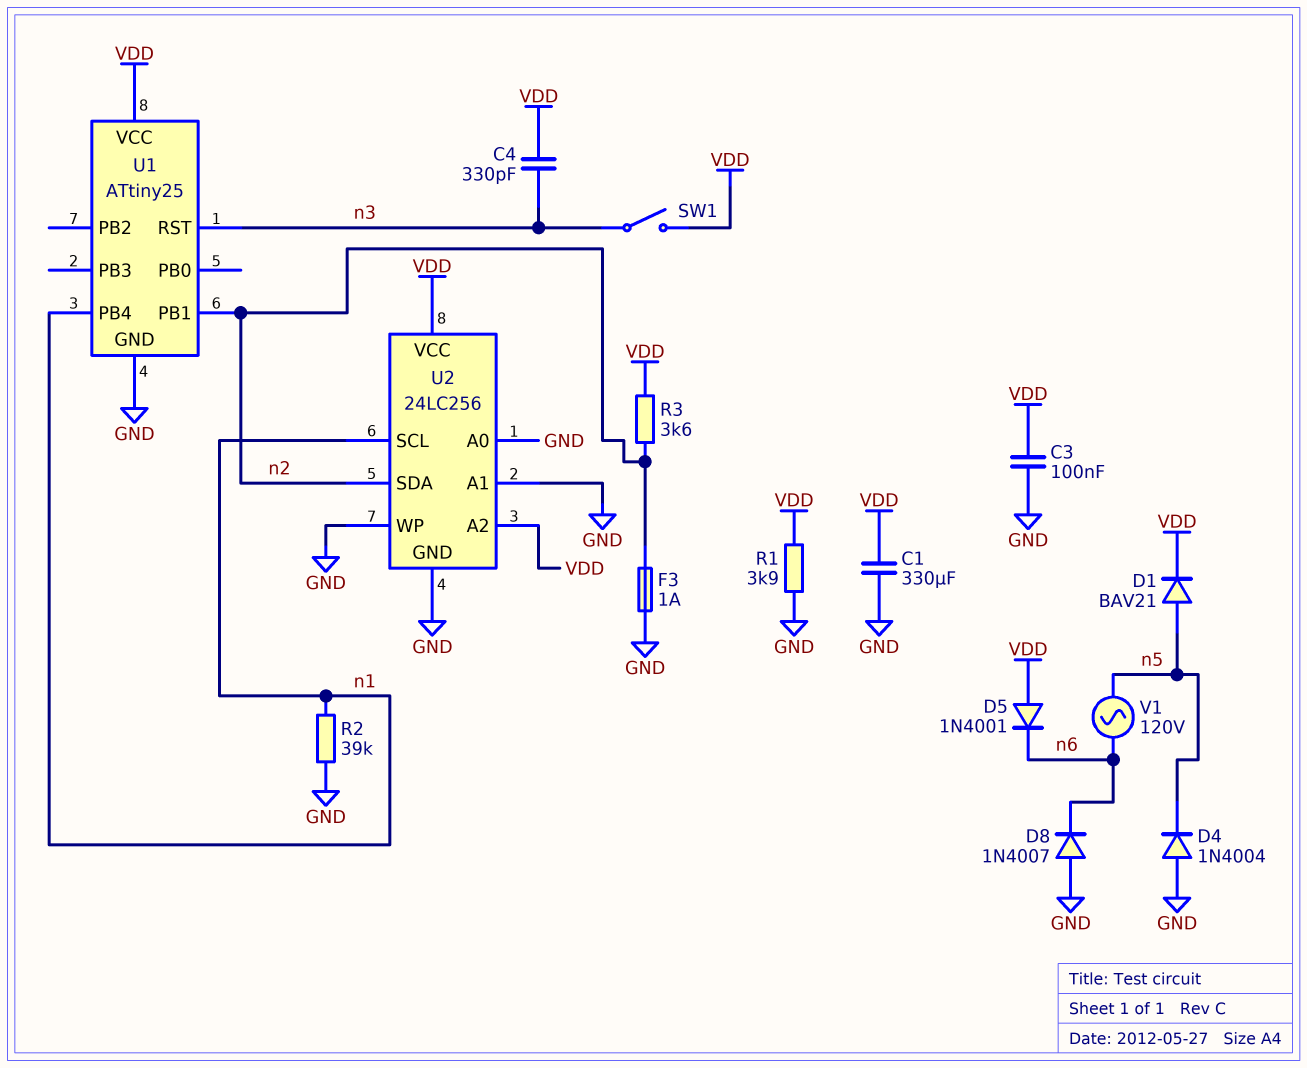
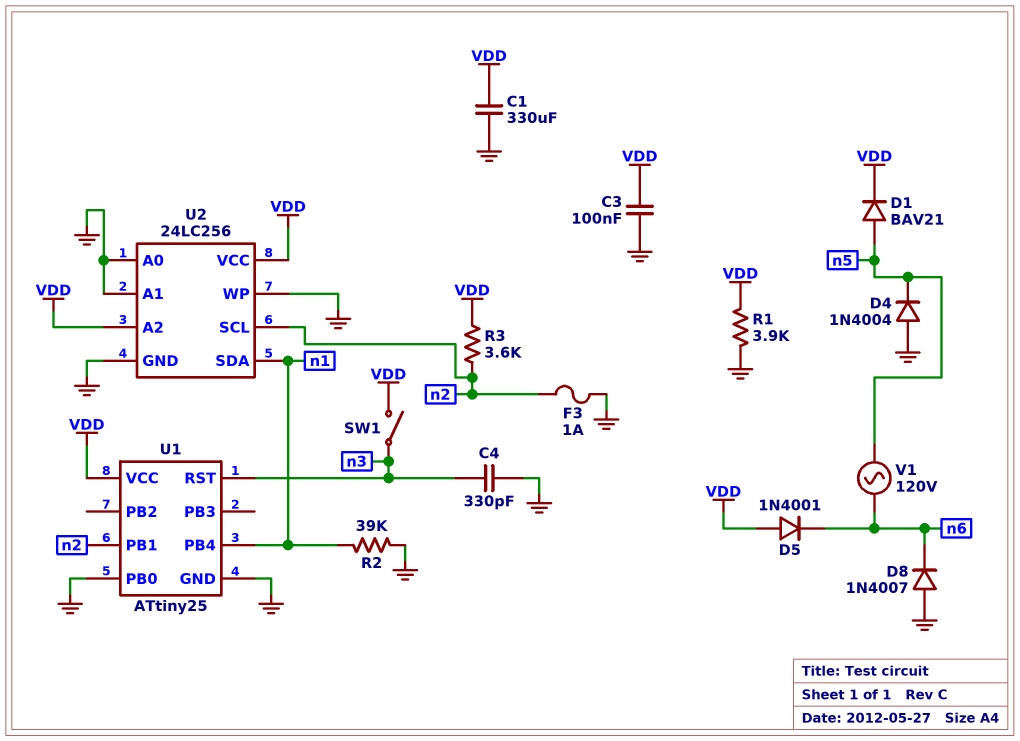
C4: 330pF (VDD, n3) -> 330pF (GND, n3)
U1 pin PB0: none -> GND
U2 pin SCL: n1 -> n2
U2 pin SDA: n2 -> n1

